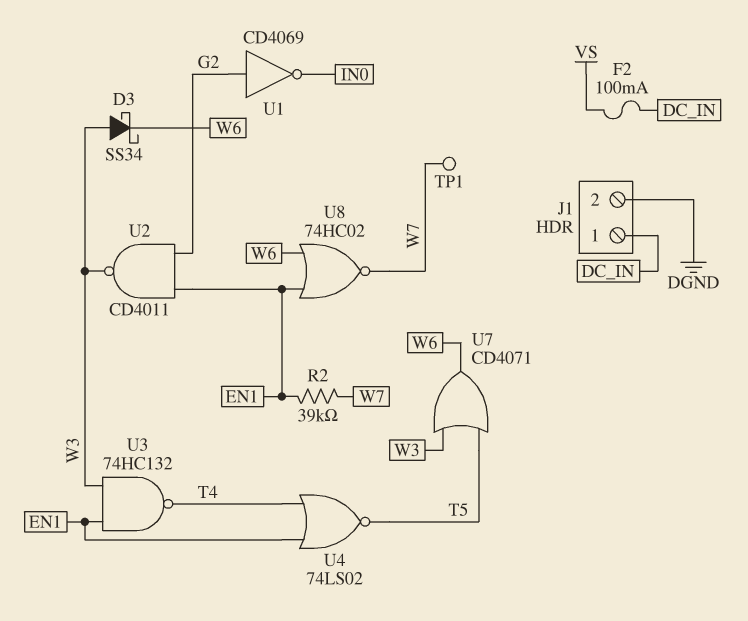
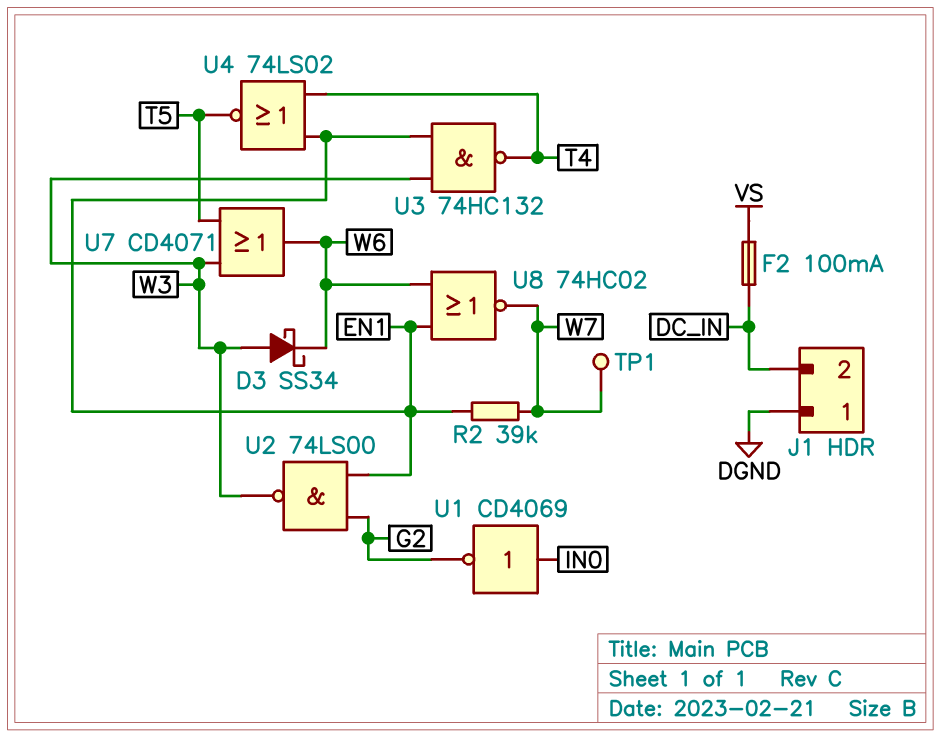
J1 pin 1: DC_IN -> DGND
J1 pin 2: DGND -> DC_IN
U1: NOT CD4069 (in G2, out IN0) -> NOT CD4069 (in IN0, out G2)
U2: NAND CD4011 (in EN1, in G2, out W3) -> NAND 74LS00 (in EN1, in G2, out W3)

